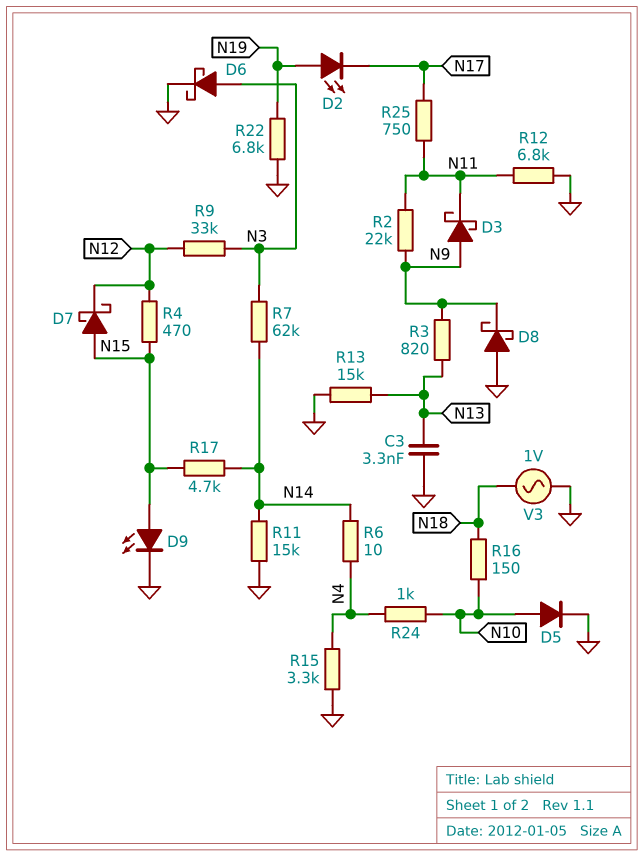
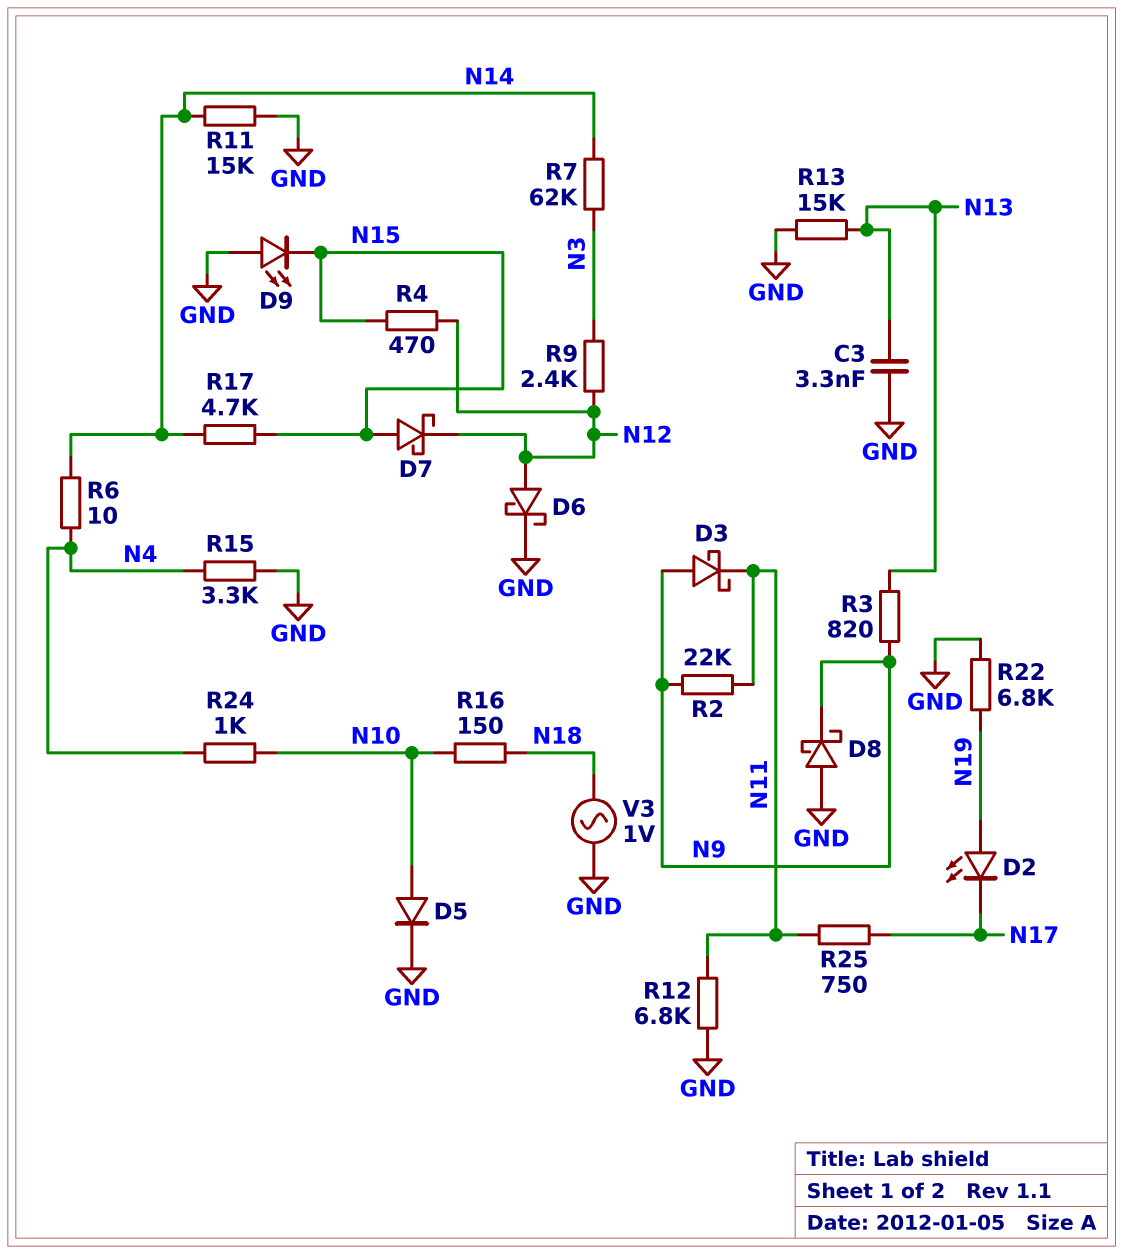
D6: schottky (A N3, K GND) -> schottky (A N12, K GND)
D9: LED (A N15, K GND) -> LED (A GND, K N15)
R9: 33k (N3, N12) -> 2.4k (N3, N12)

